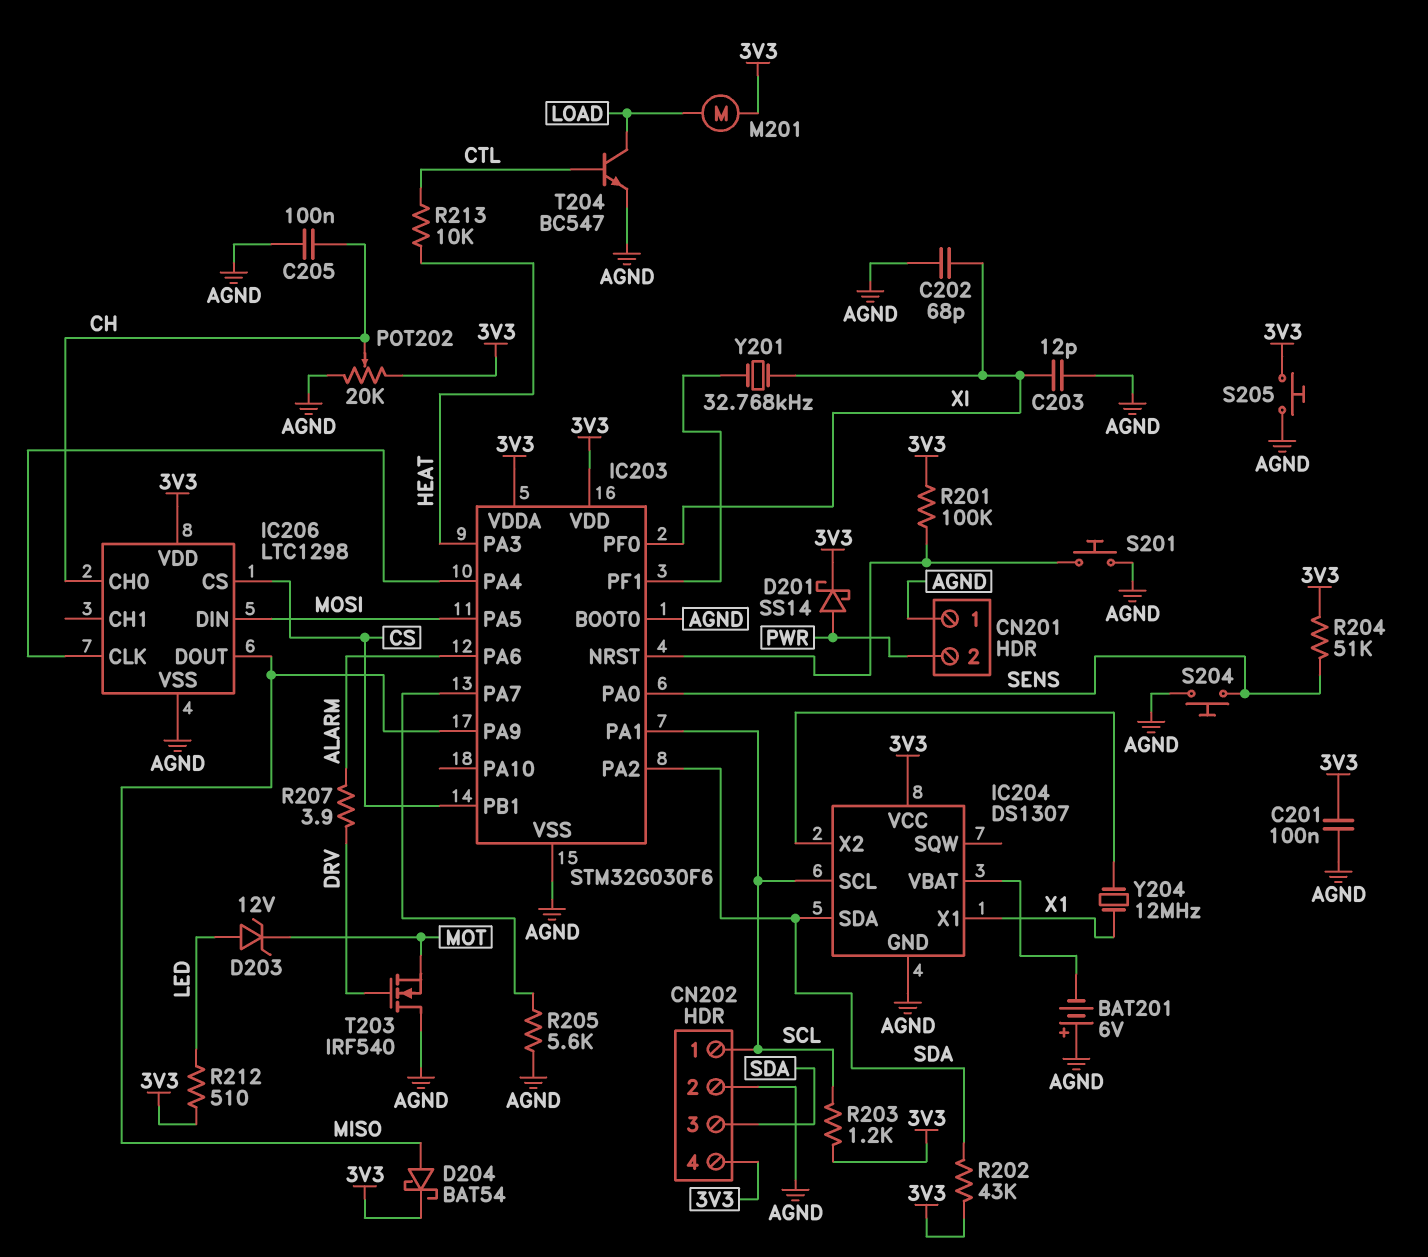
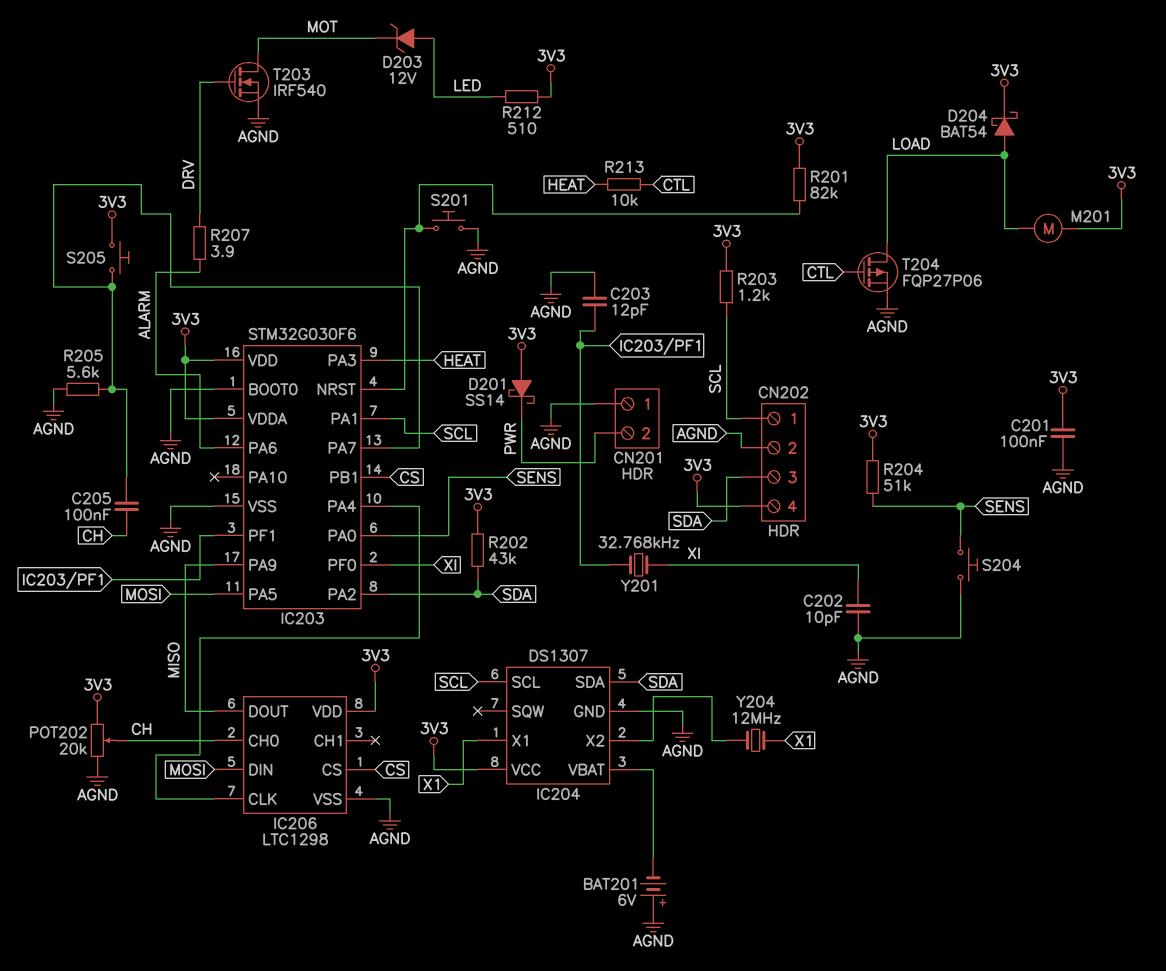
C202: 68pF (AGND, XI) -> 10pF (AGND, XI)
C203: 12pF (AGND, XI) -> 12pF (AGND, IC203/PF1)
C205: 100nF (AGND, CH) -> 100nF (CH, IC203/PA7)
D201: schottky SS14 (A PWR, K 3V3) -> schottky SS14 (A 3V3, K PWR)
D204: schottky BAT54 (A MISO, K 3V3) -> schottky BAT54 (A LOAD, K 3V3)
R201: 100k (3V3, IC203/NRST) -> 82k (3V3, IC203/NRST)
S205: button (3V3, AGND) -> button (3V3, IC203/PA7)
T203: NMOS IRF540 (G DRV, D AGND, S MOT) -> NMOS IRF540 (G DRV, D MOT, S AGND)
T204: NPN BC547 (B CTL, C LOAD, E AGND) -> PMOS FQP27P06 (G CTL, D LOAD, S AGND)

